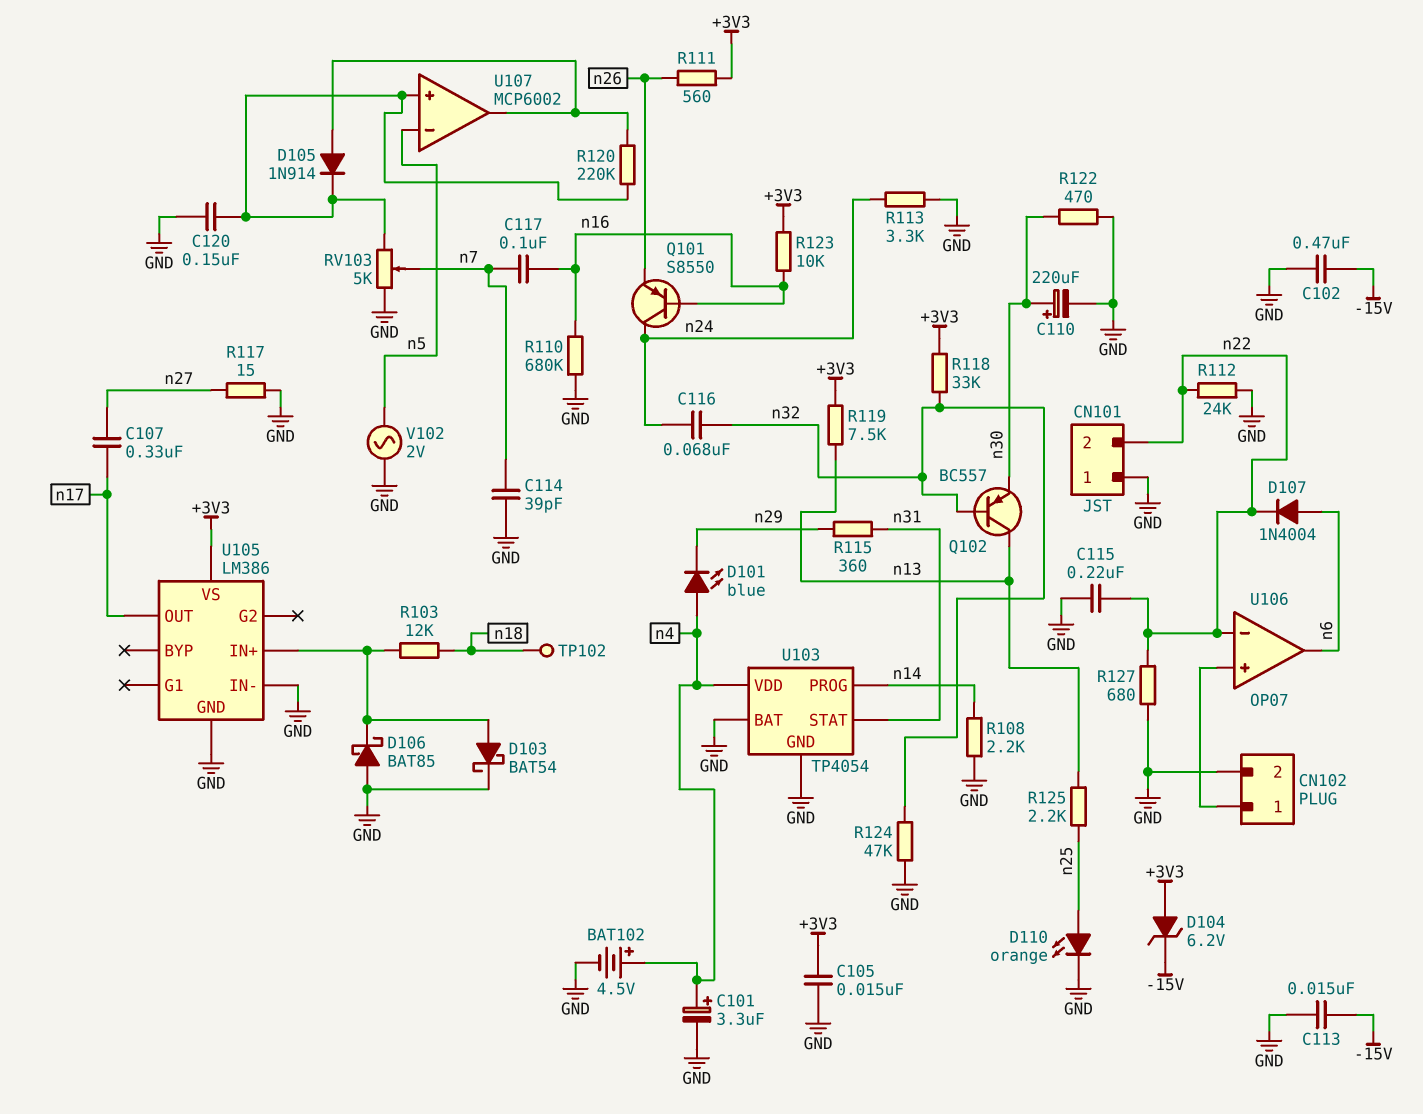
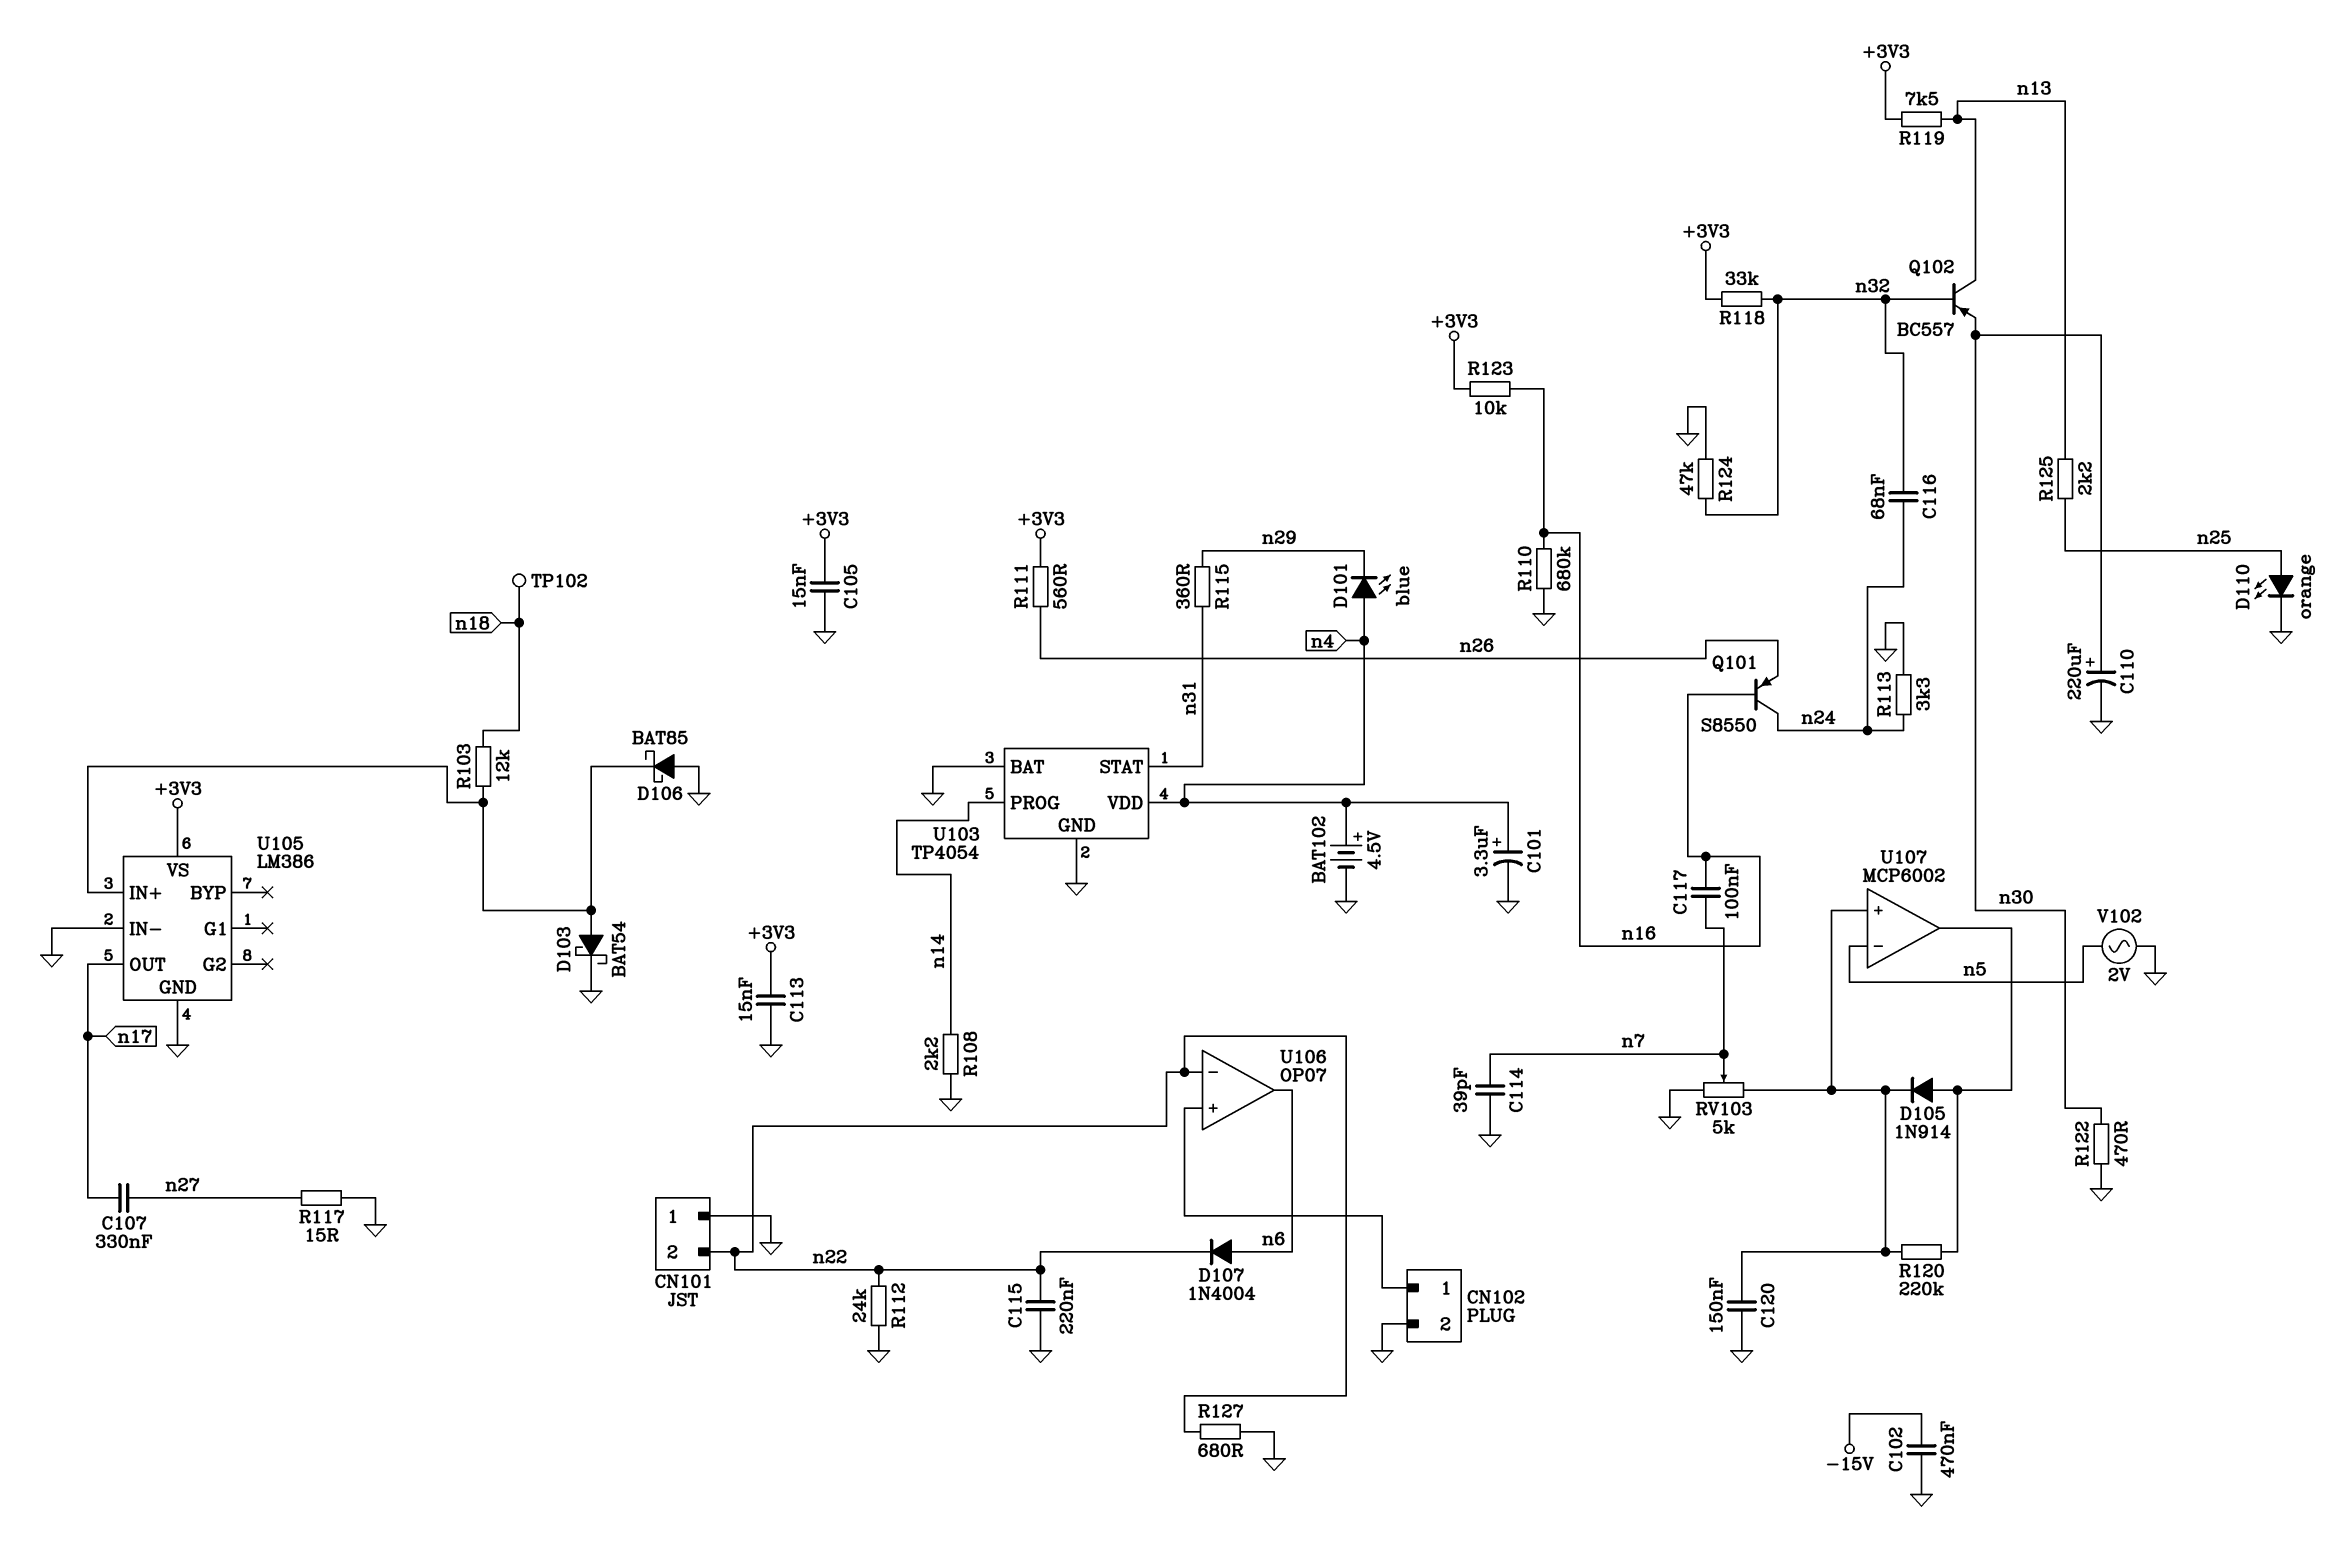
C113: 15nF (-15V, GND) -> 15nF (+3V3, GND)
D104: zener 6.2V (A +3V3, K -15V) -> none

